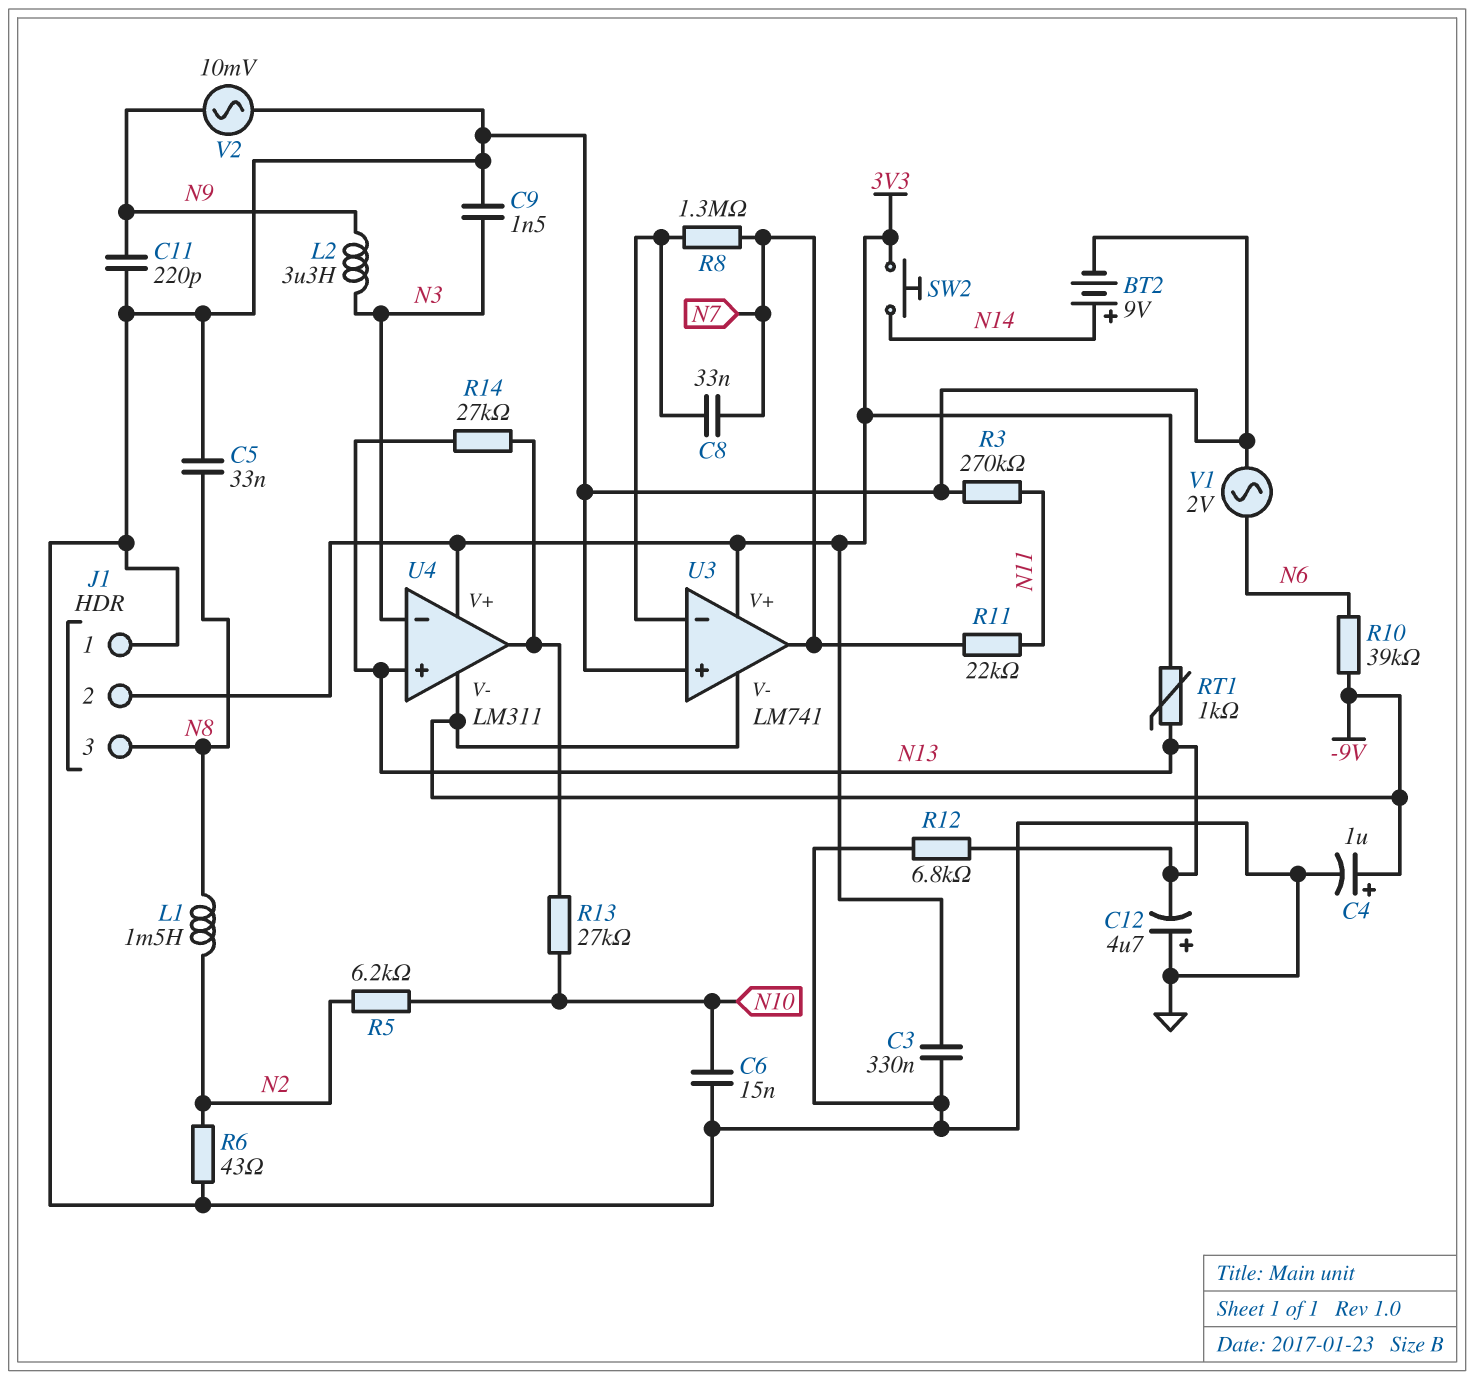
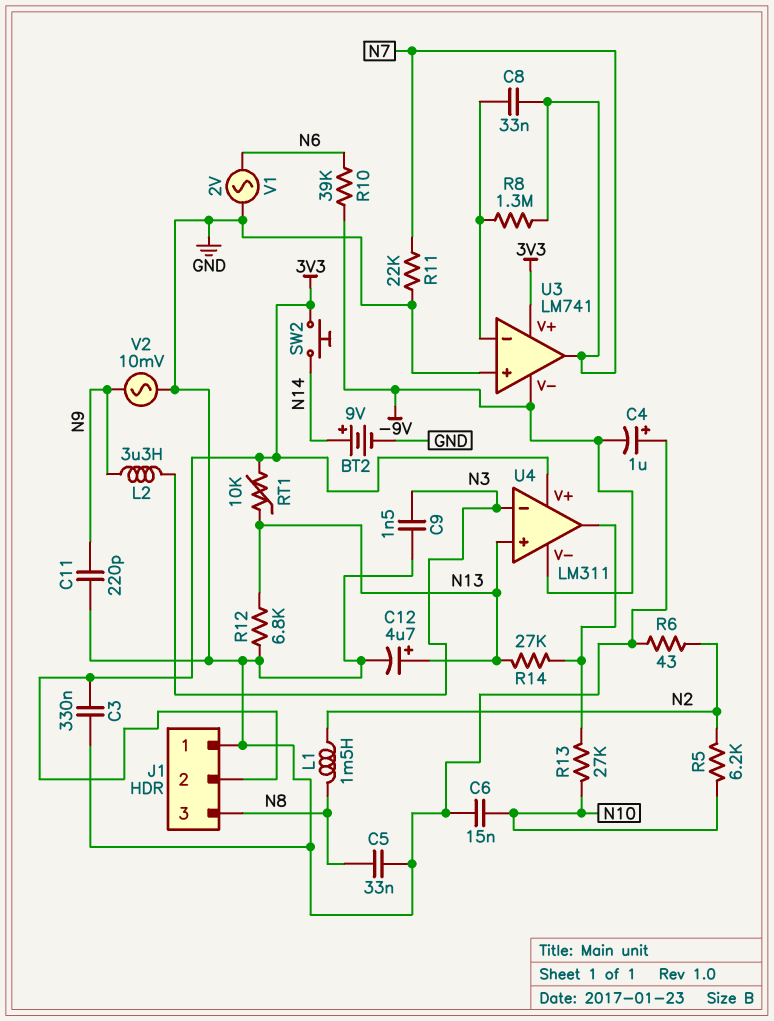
C4: 1uF (plus -9V, minus GND) -> 1uF (plus GND, minus -9V)
C12: 4.7uF (plus GND, minus N13) -> 4.7uF (plus N13, minus GND)
R3: 270k (GND, N11) -> none
R11: 22k (N7, N11) -> 22k (GND, N7)
RT1: 1k (3V3, N13) -> 10k (3V3, N13)

